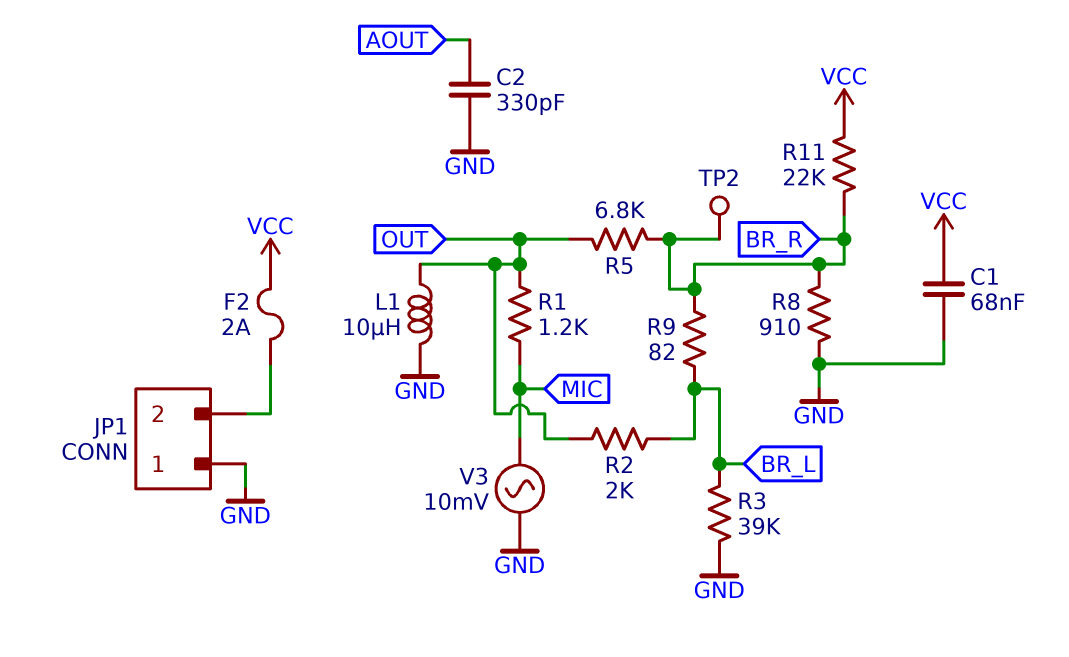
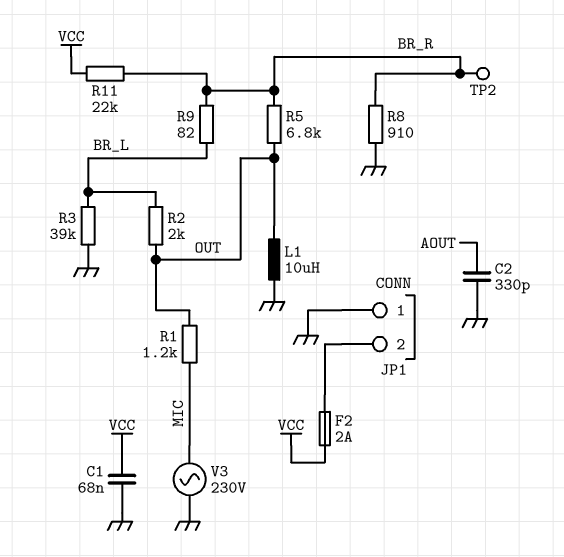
V3: AC 10mV (GND, MIC) -> AC 230V (GND, MIC)

